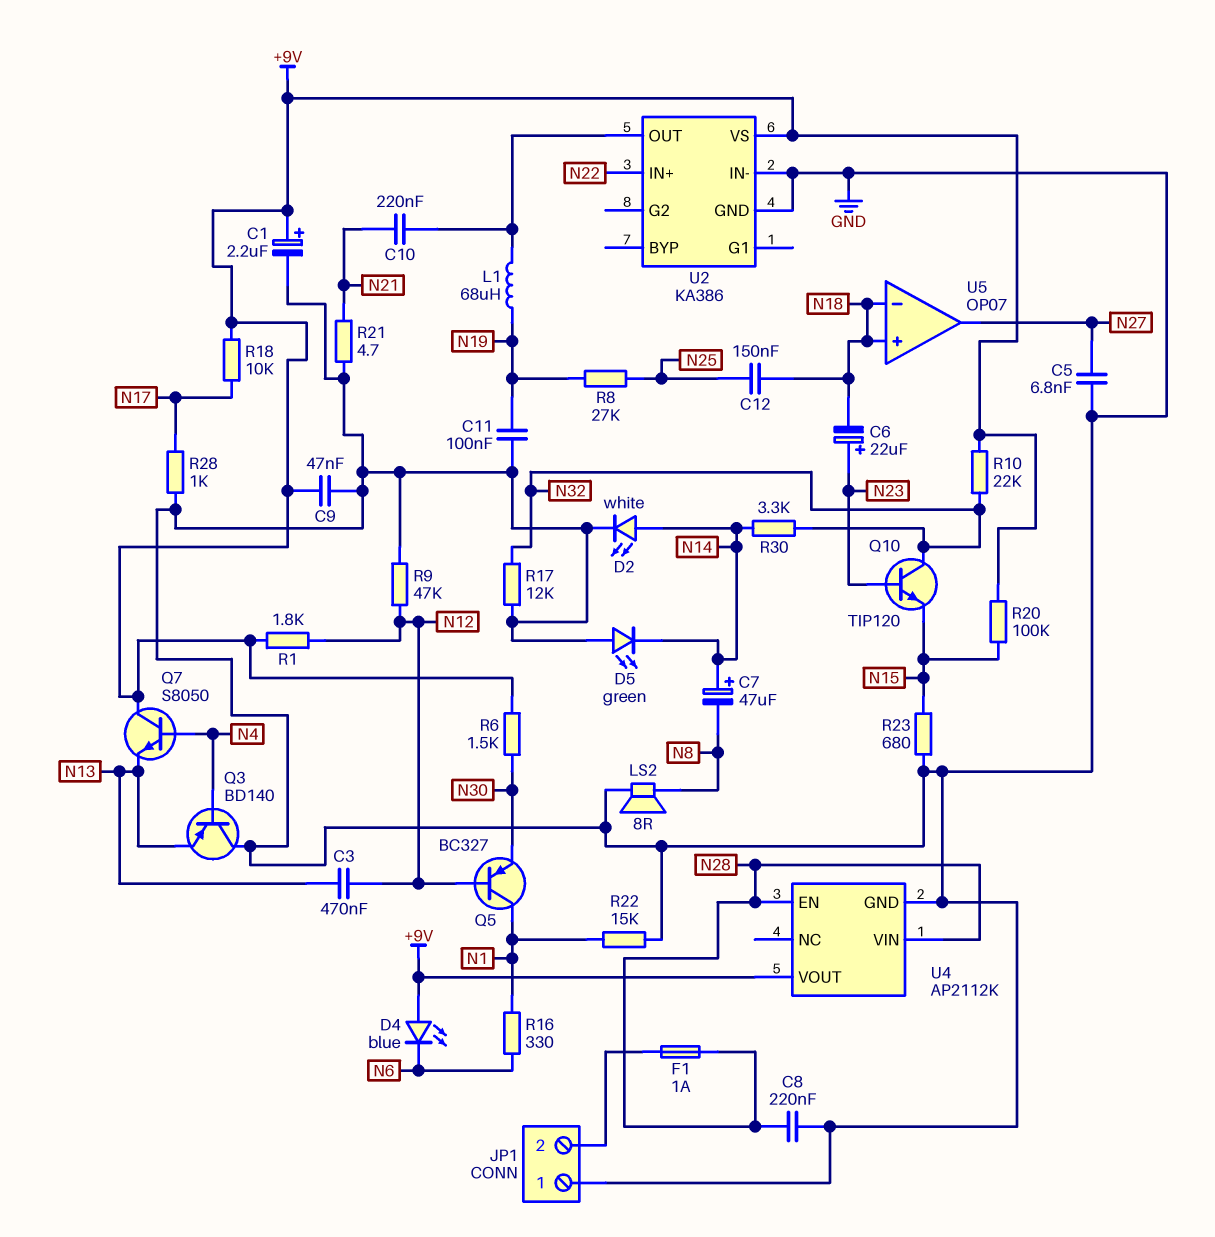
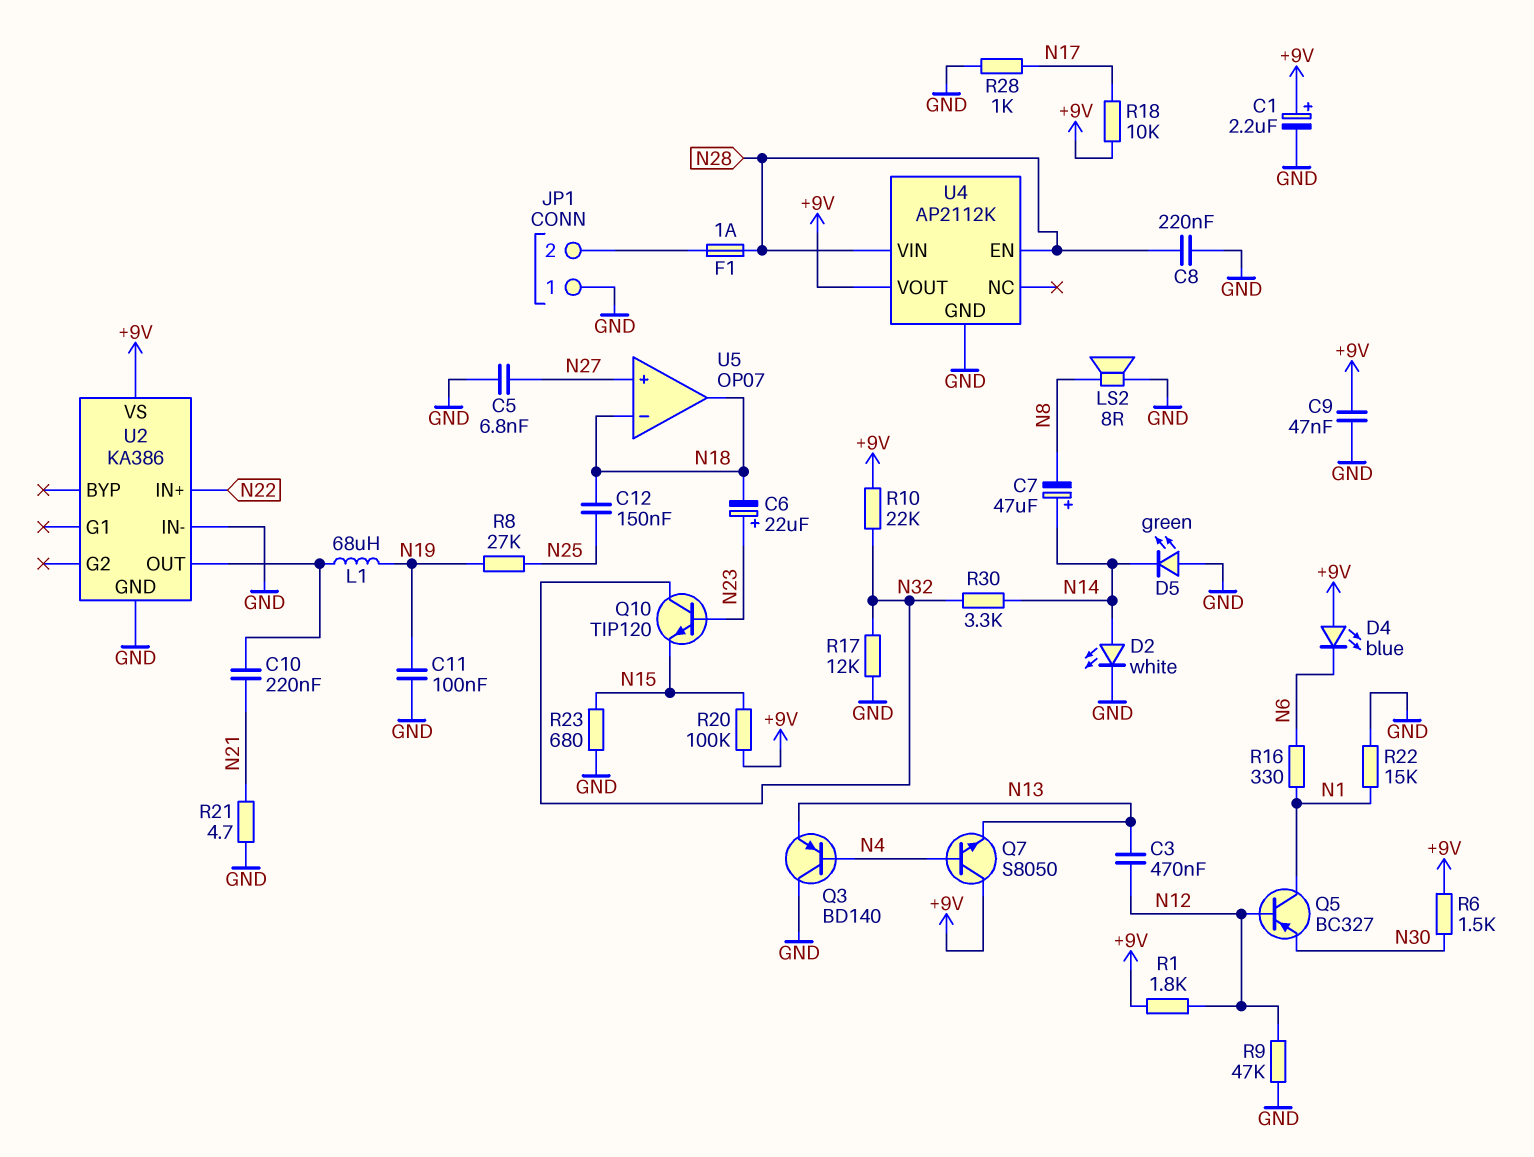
U5 pin in+: N18 -> N27
U5 pin out: N27 -> N18

